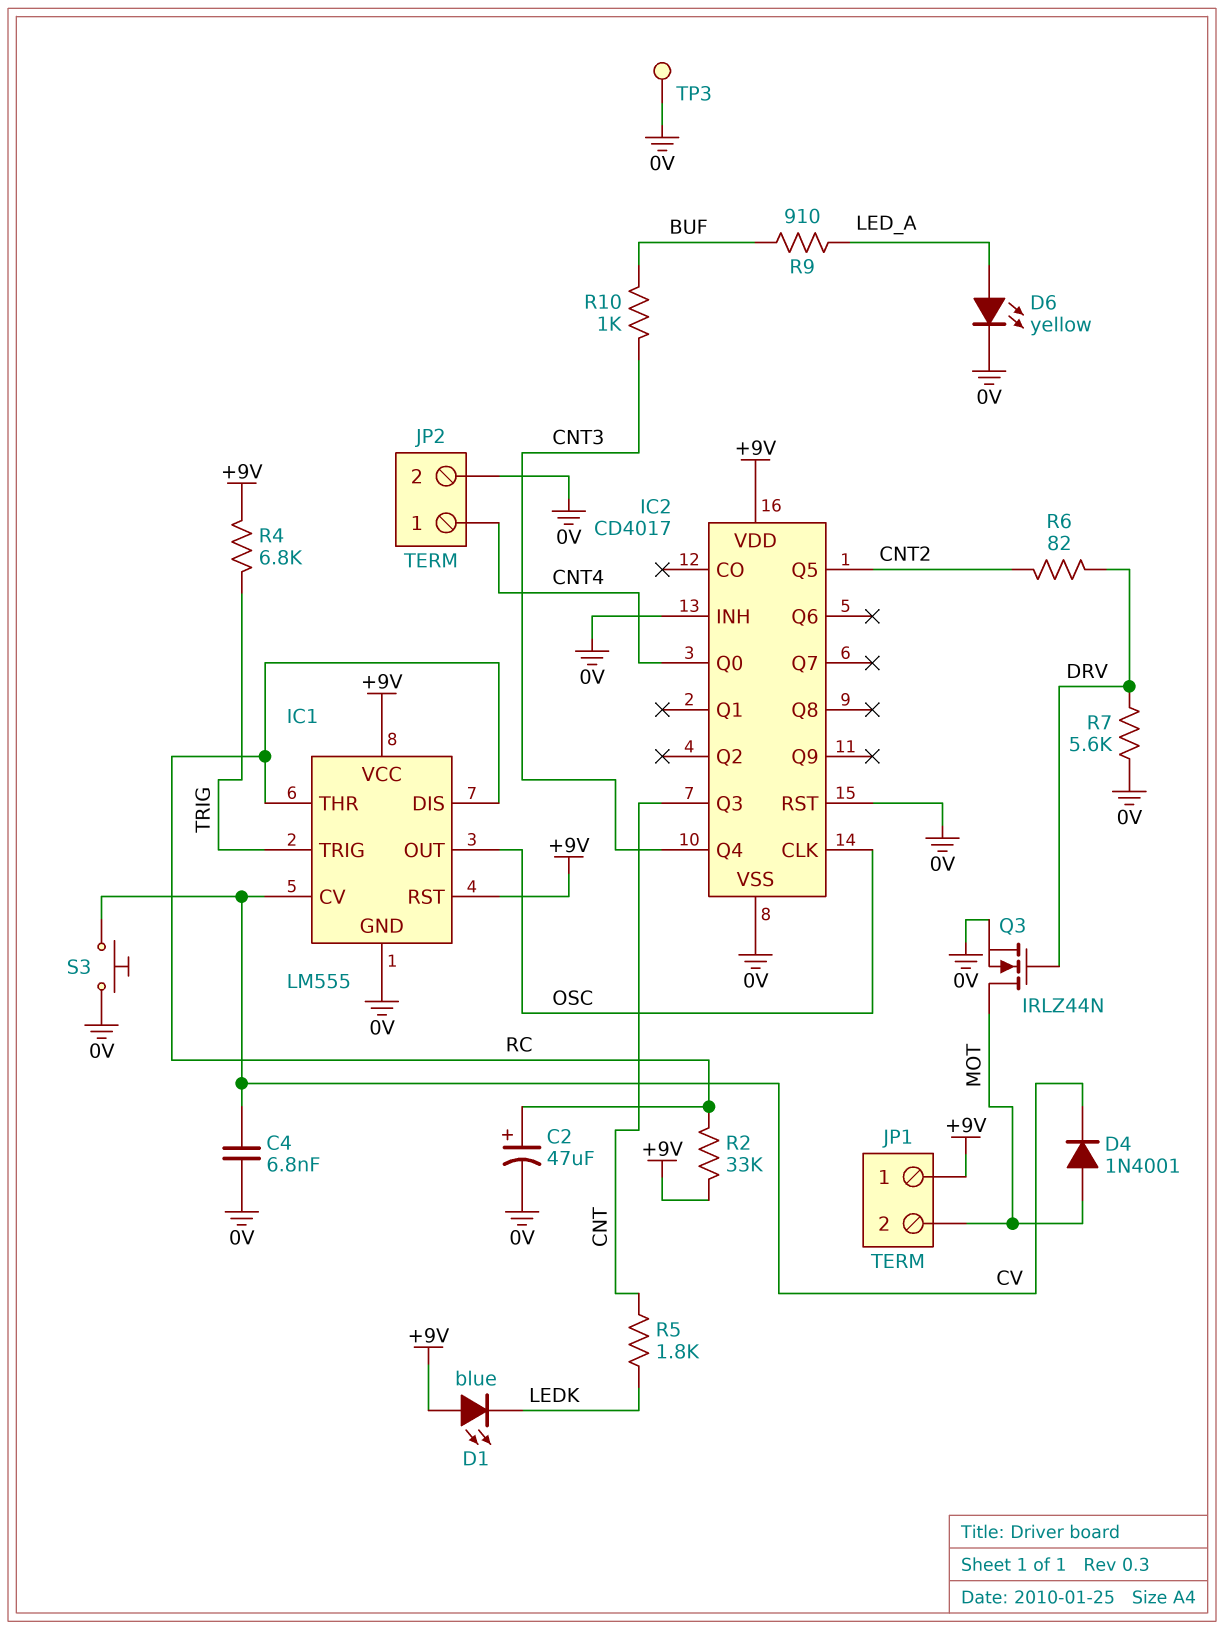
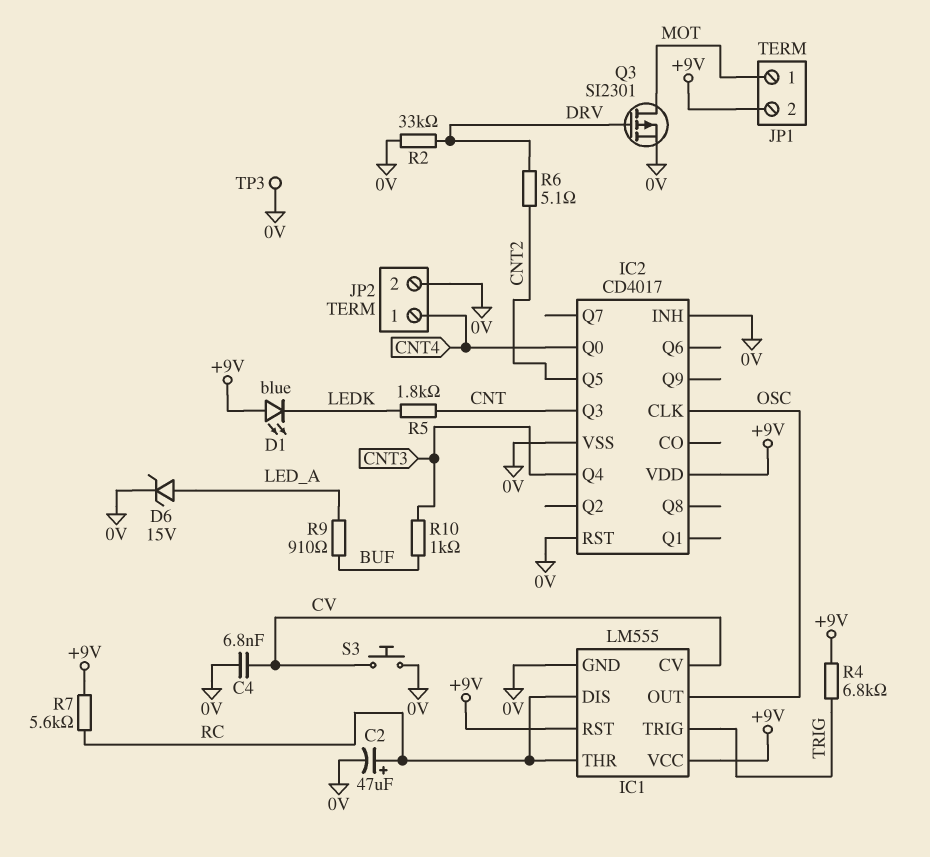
D4: diode 1N4001 (A MOT, K CV) -> none
D6: LED yellow (A LED_A, K 0V) -> zener 15V (A LED_A, K 0V)
JP1 pin 1: +9V -> MOT
JP1 pin 2: MOT -> +9V
Q3: NMOS IRLZ44N (G DRV, D MOT, S 0V) -> PMOS SI2301 (G DRV, D MOT, S 0V)
R2: 33k (+9V, RC) -> 33k (0V, DRV)
R6: 82 (CNT2, DRV) -> 5.1 (CNT2, DRV)
R7: 5.6k (0V, DRV) -> 5.6k (+9V, RC)

